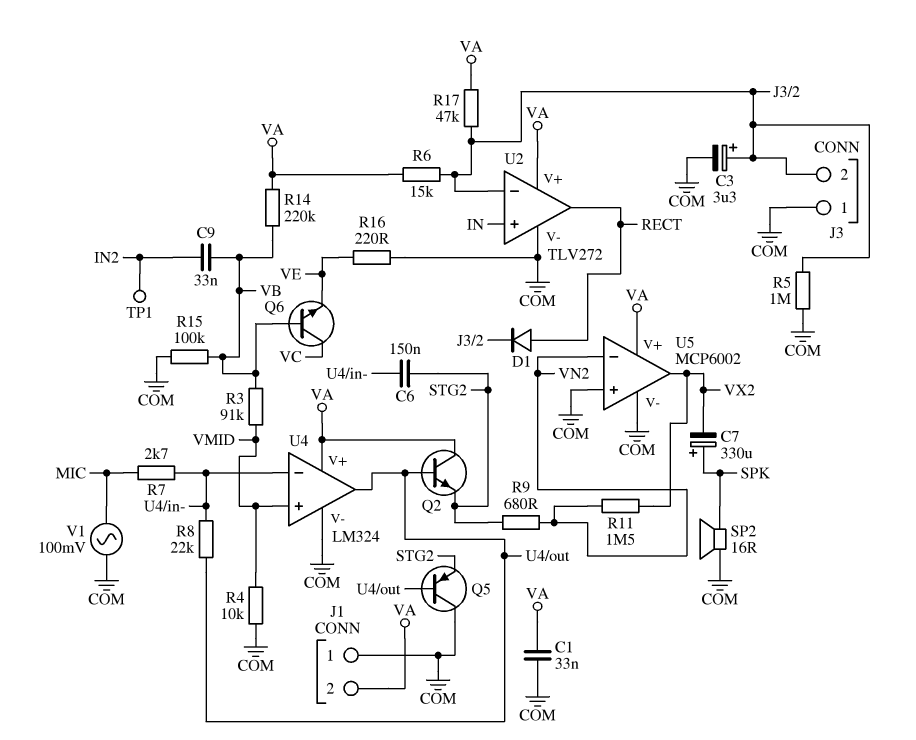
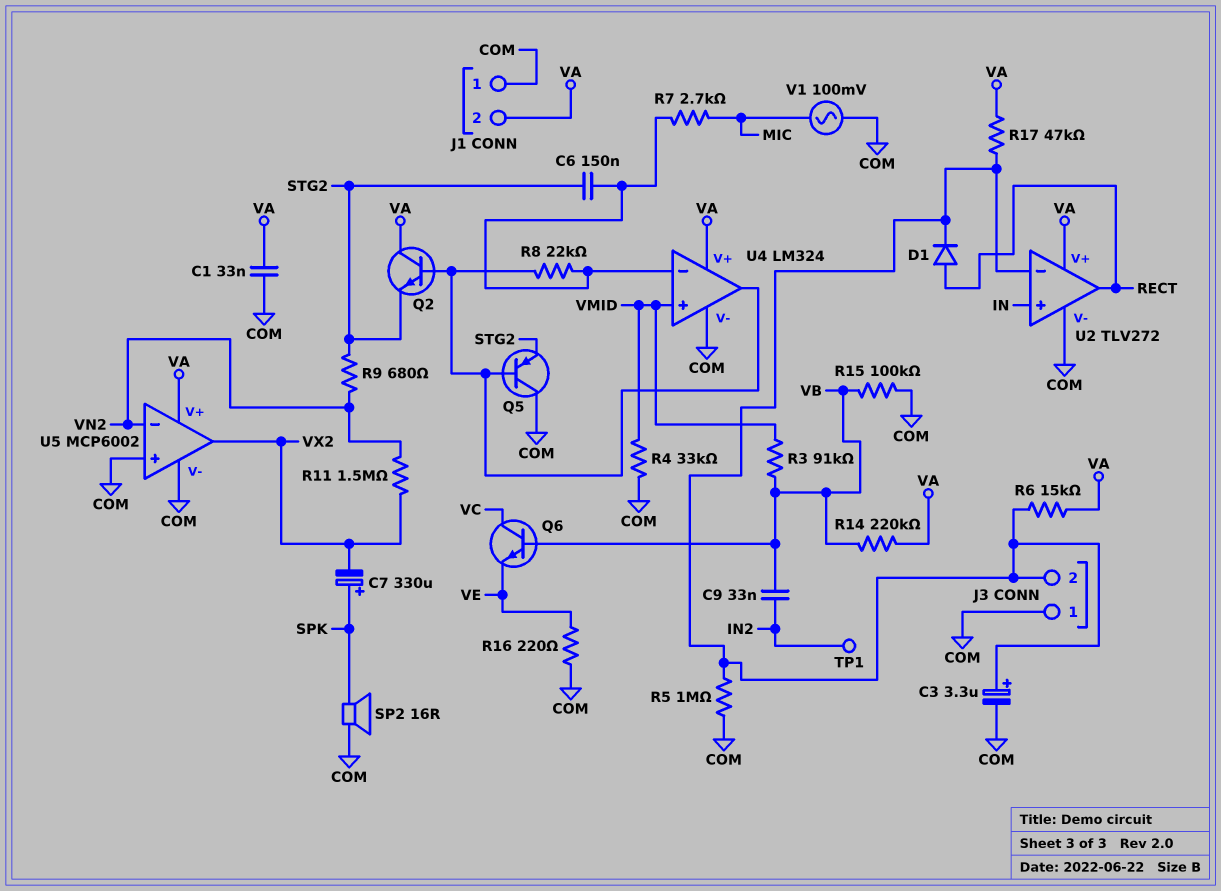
R4: 10k (COM, VMID) -> 33k (COM, VMID)

